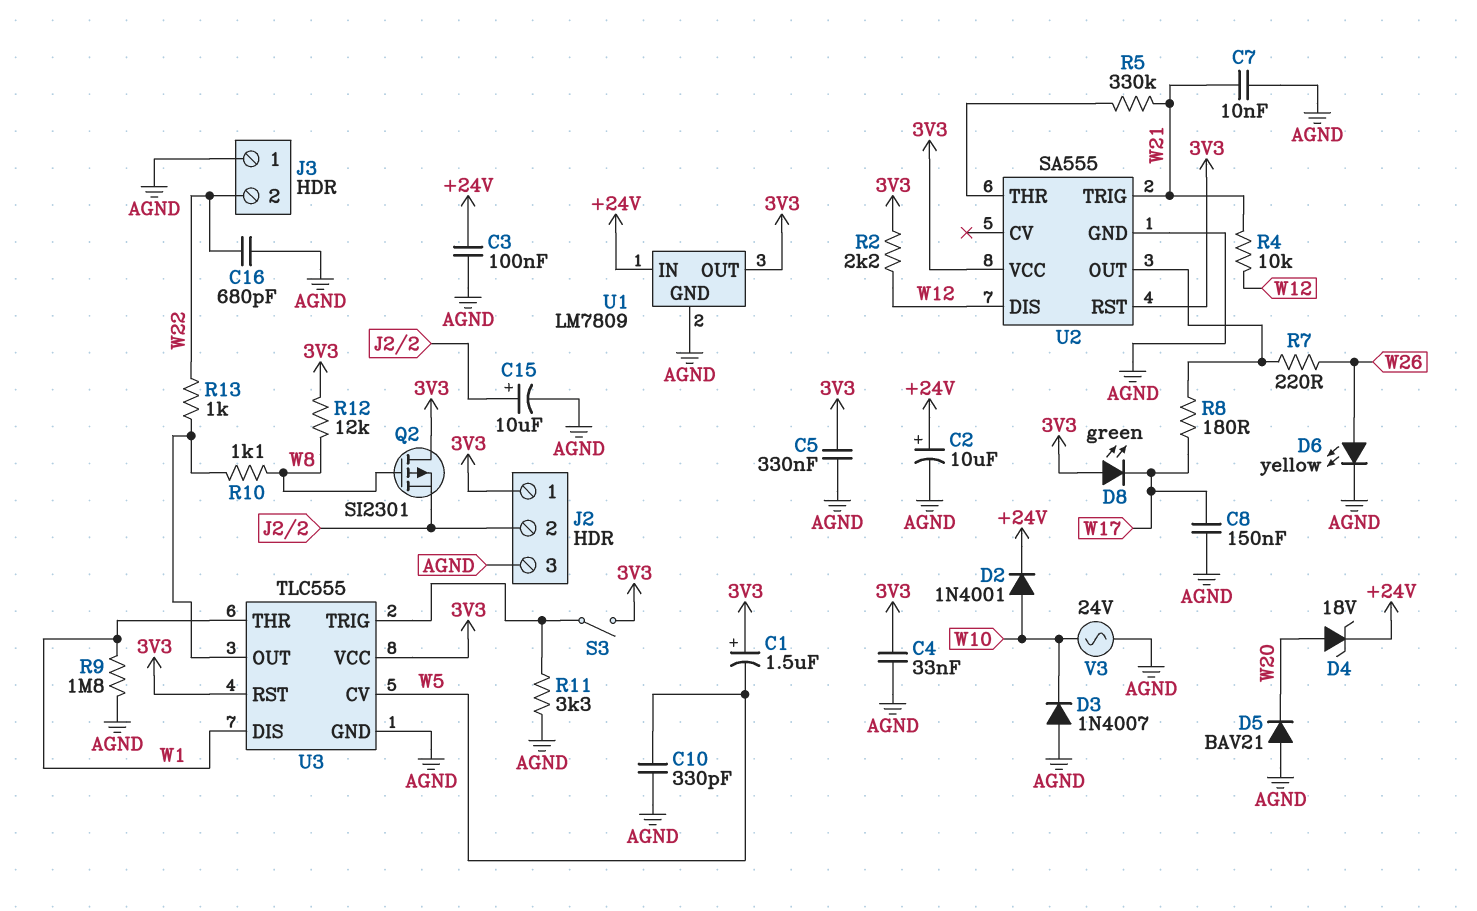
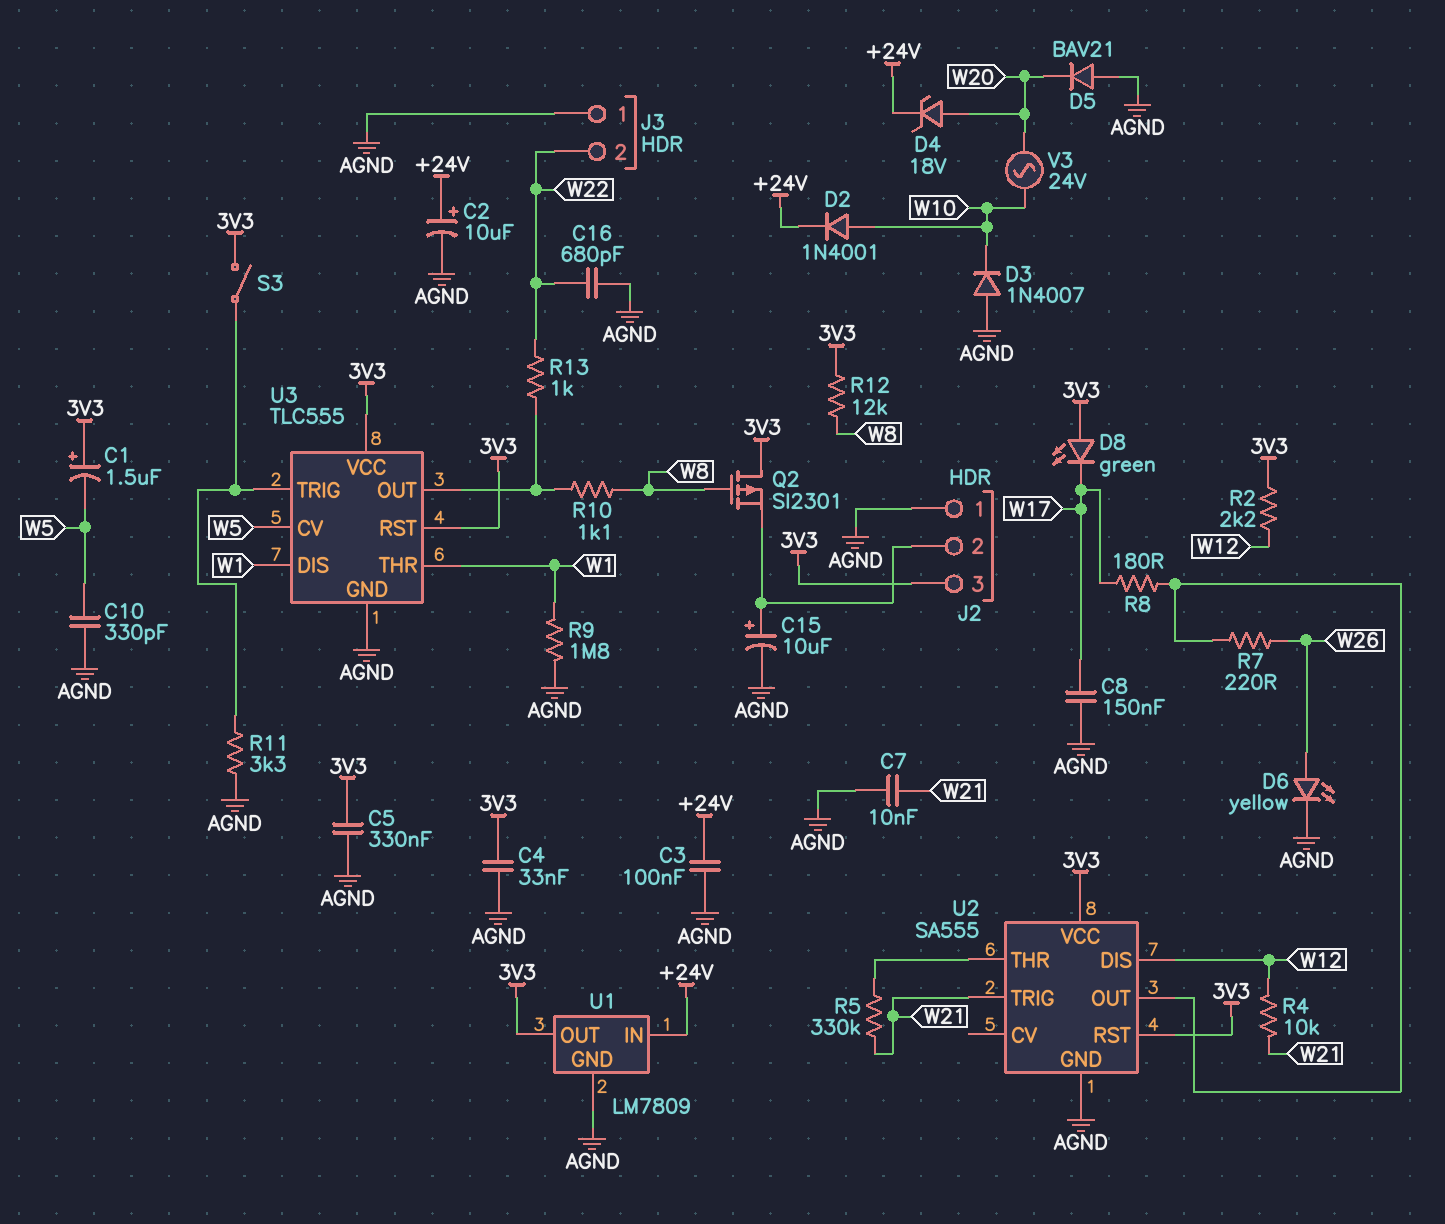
J2 pin 1: 3V3 -> AGND
J2 pin 3: AGND -> 3V3
V3: AC 24V (AGND, W10) -> AC 24V (W10, W20)

